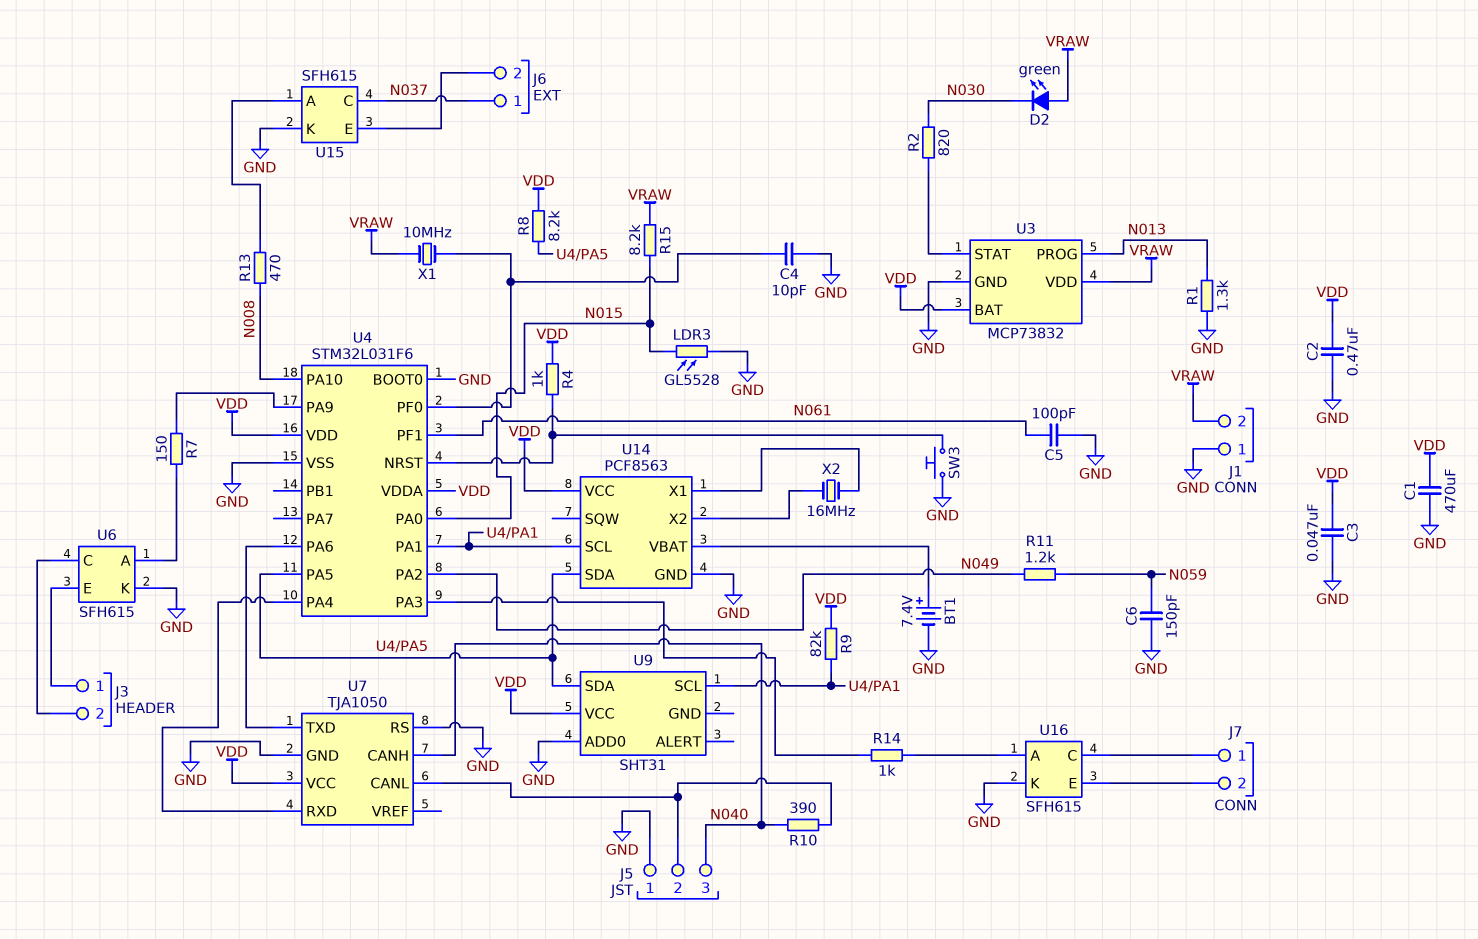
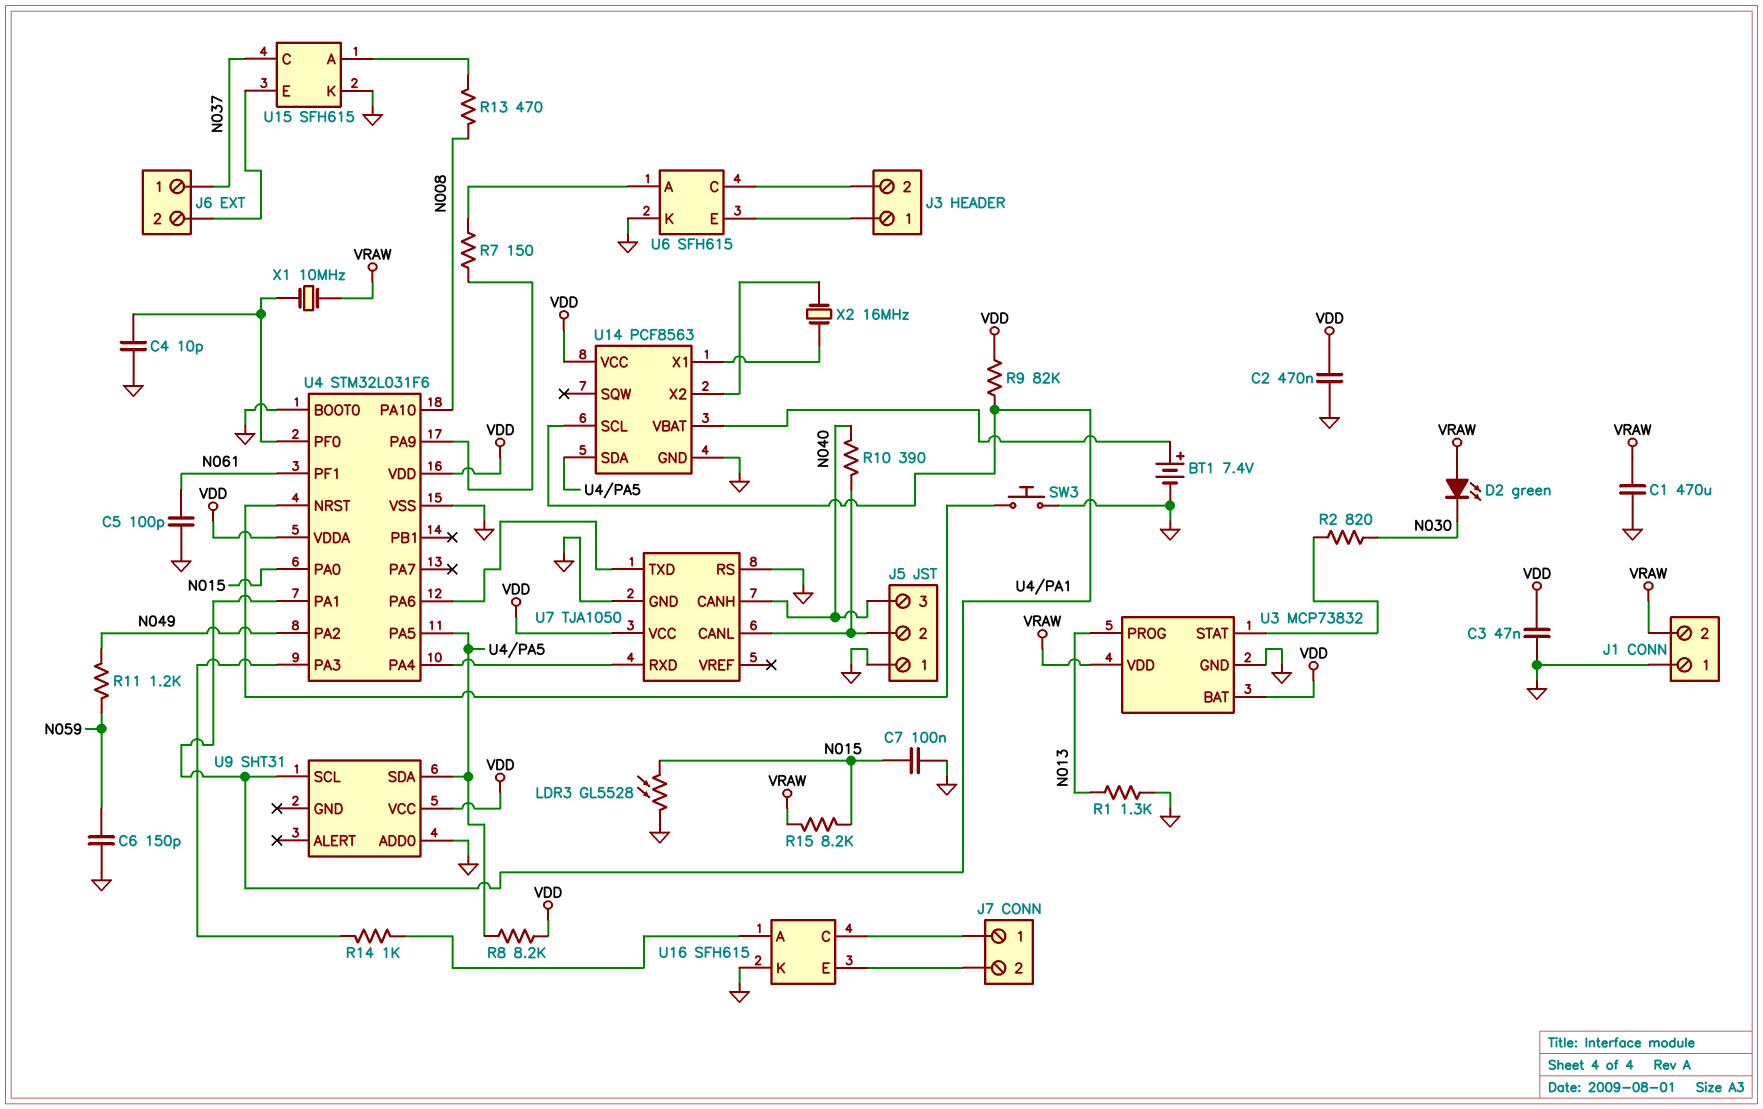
C1: 470uF (GND, VDD) -> 470uF (GND, VRAW)
C7: none -> 100nF (GND, N015)
R4: 1k (U4/NRST, VDD) -> none

